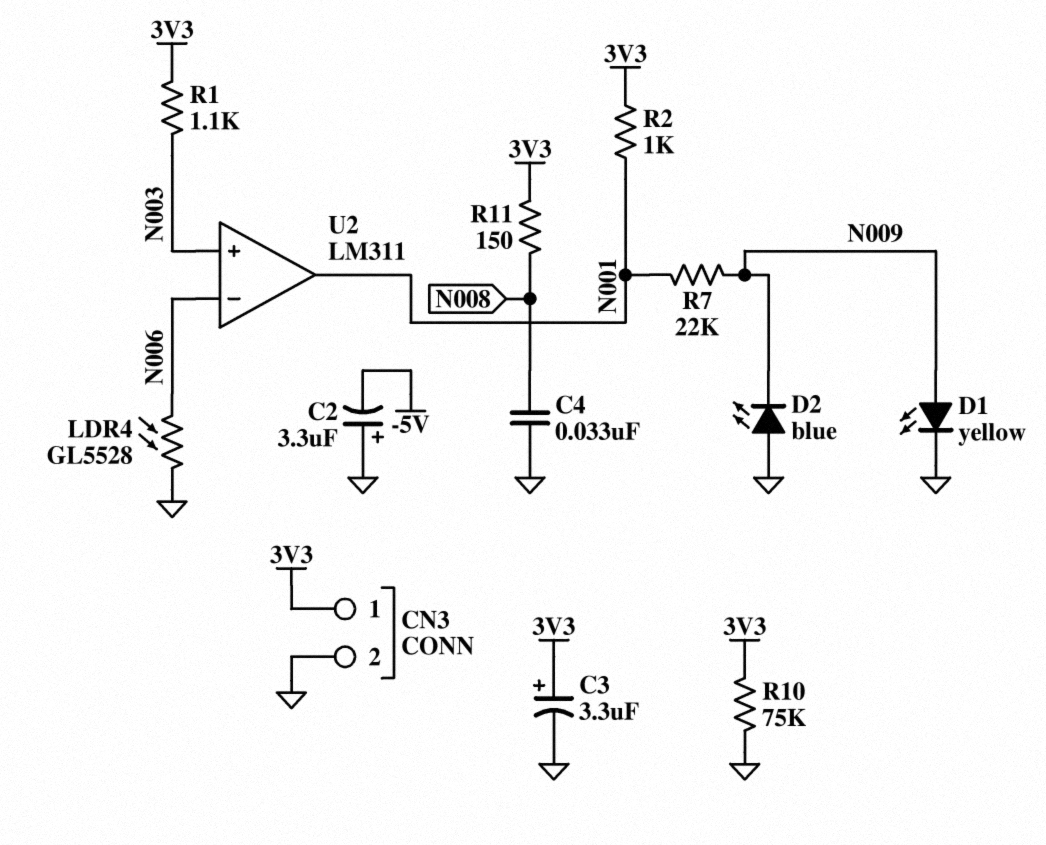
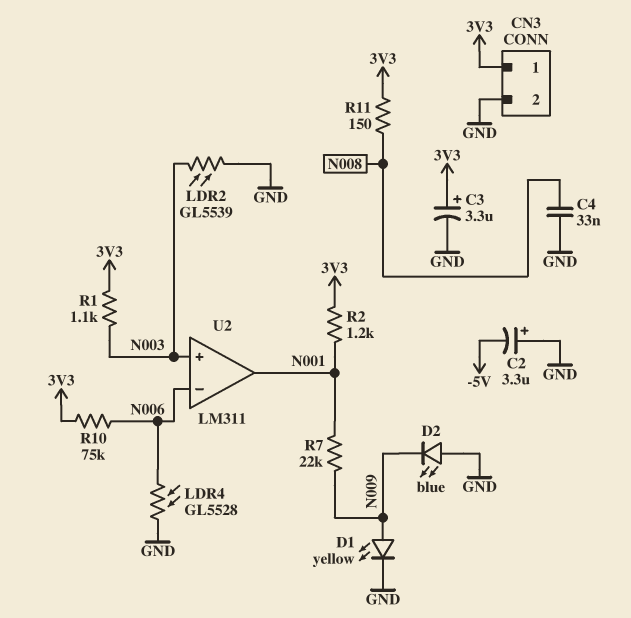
LDR2: none -> GL5539 (GND, N003)
R2: 1k (3V3, N001) -> 1.2k (3V3, N001)
R10: 75k (3V3, GND) -> 75k (3V3, N006)

